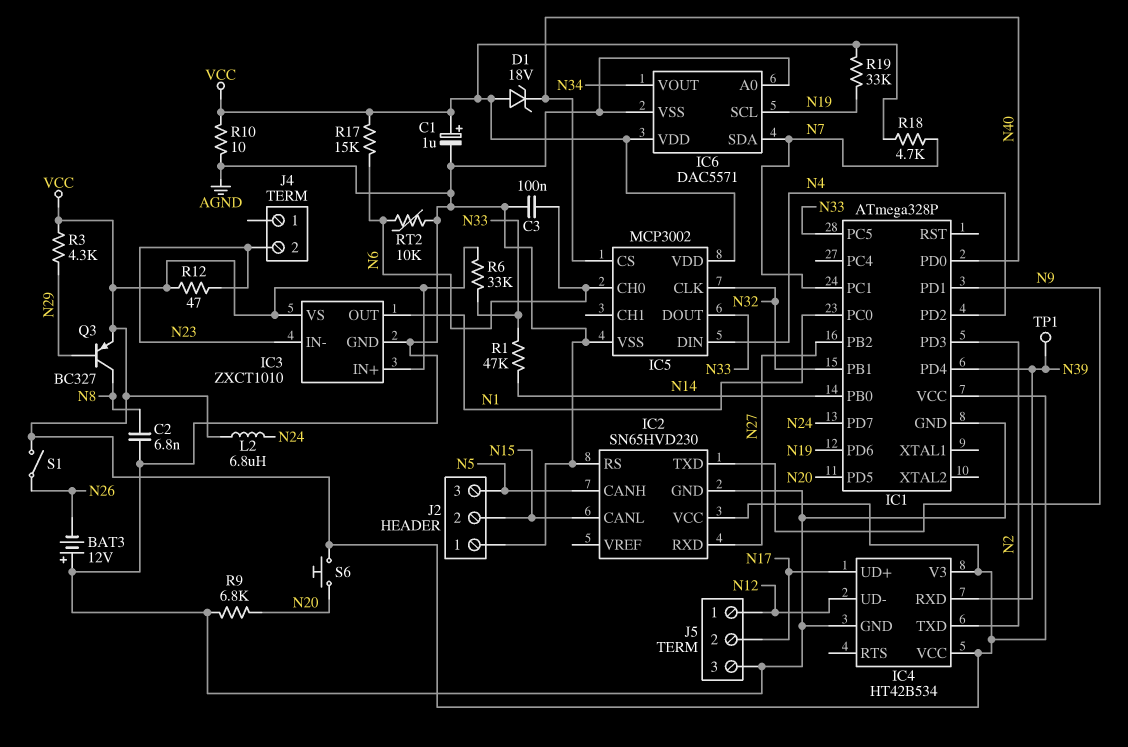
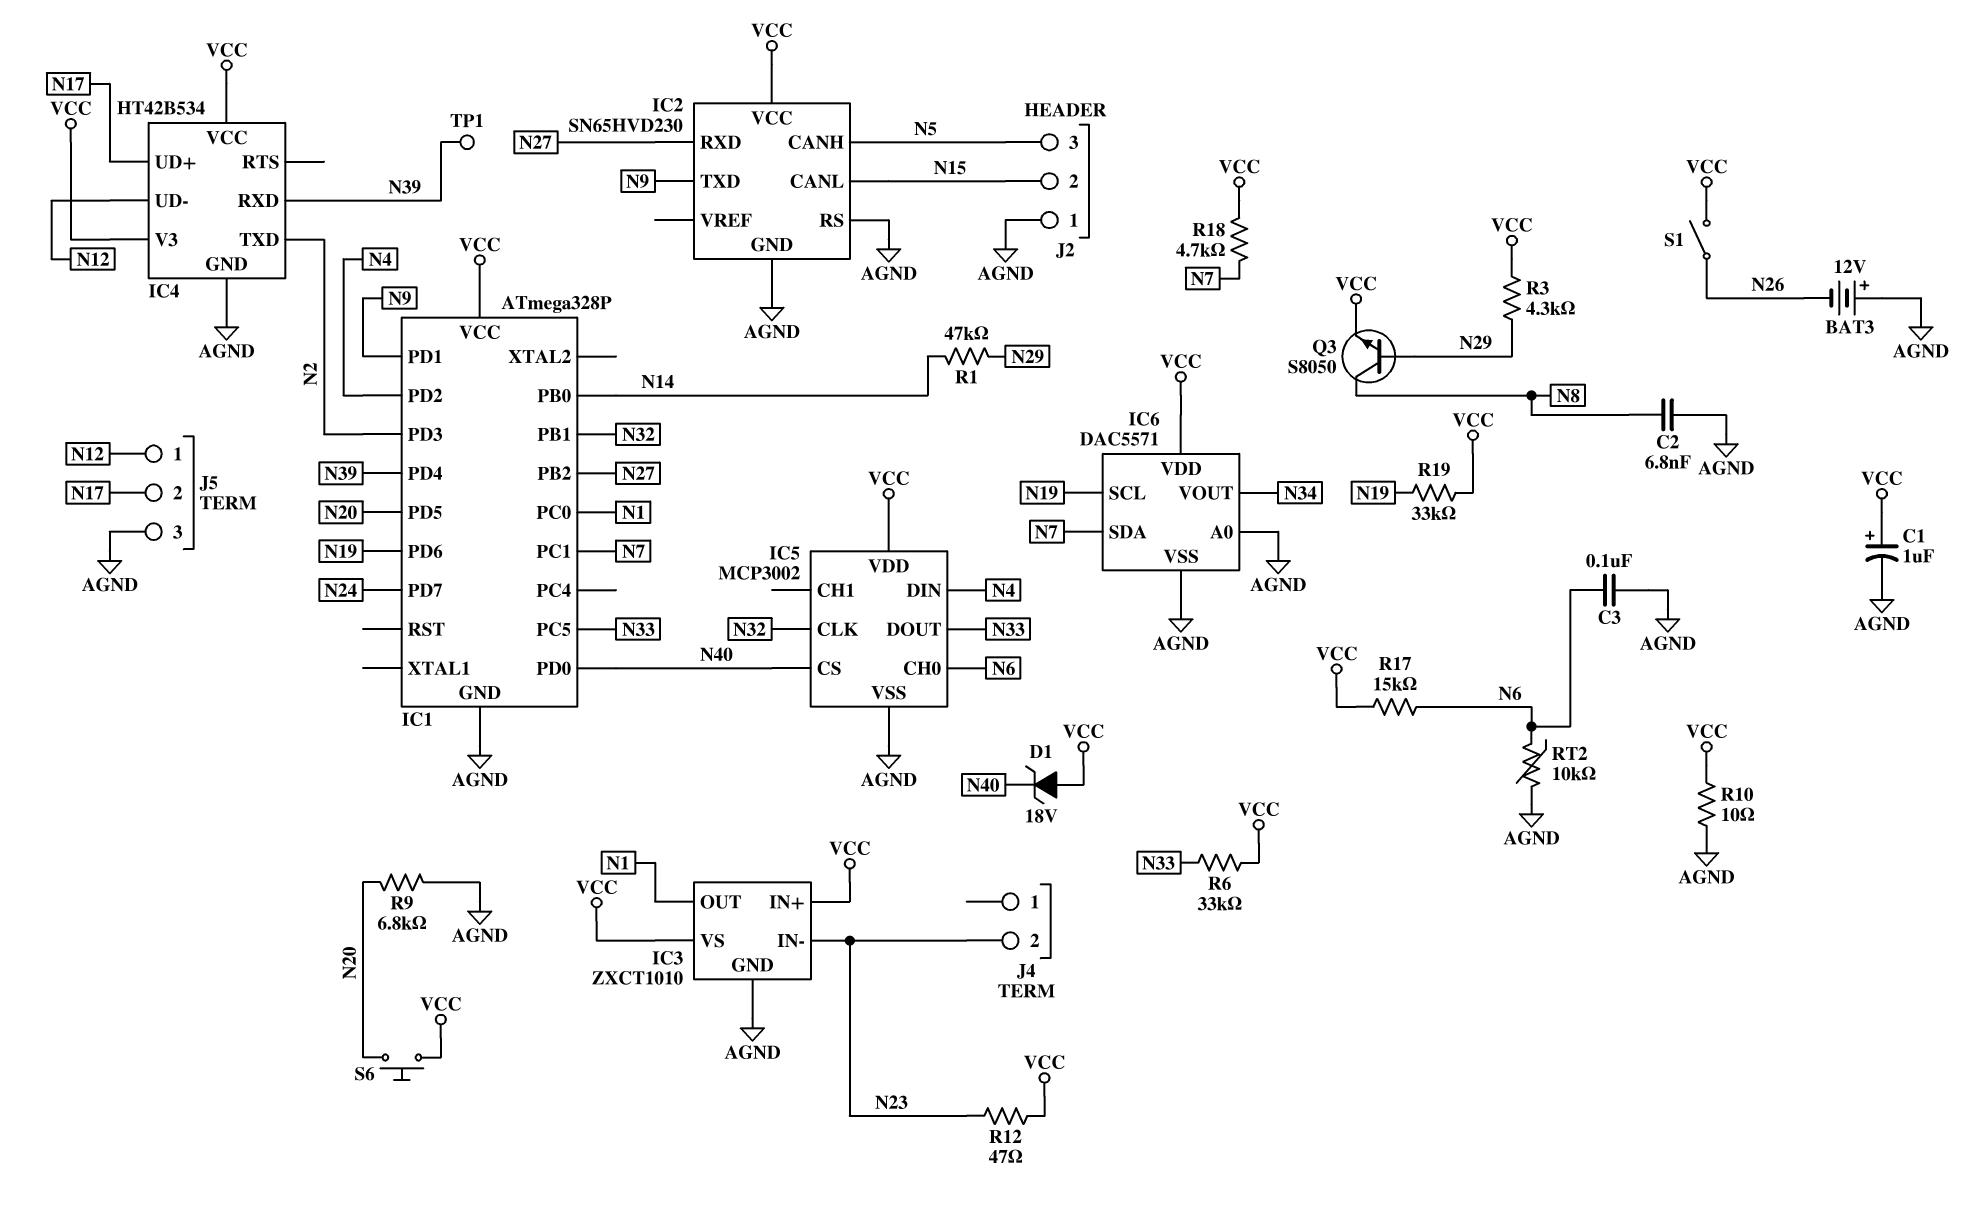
L2: 6.8uH (N24, VCC) -> none
Q3: PNP BC327 (B N29, C N8, E VCC) -> NPN S8050 (B N29, C N8, E VCC)
R1: 47k (N14, N33) -> 47k (N14, N29)

